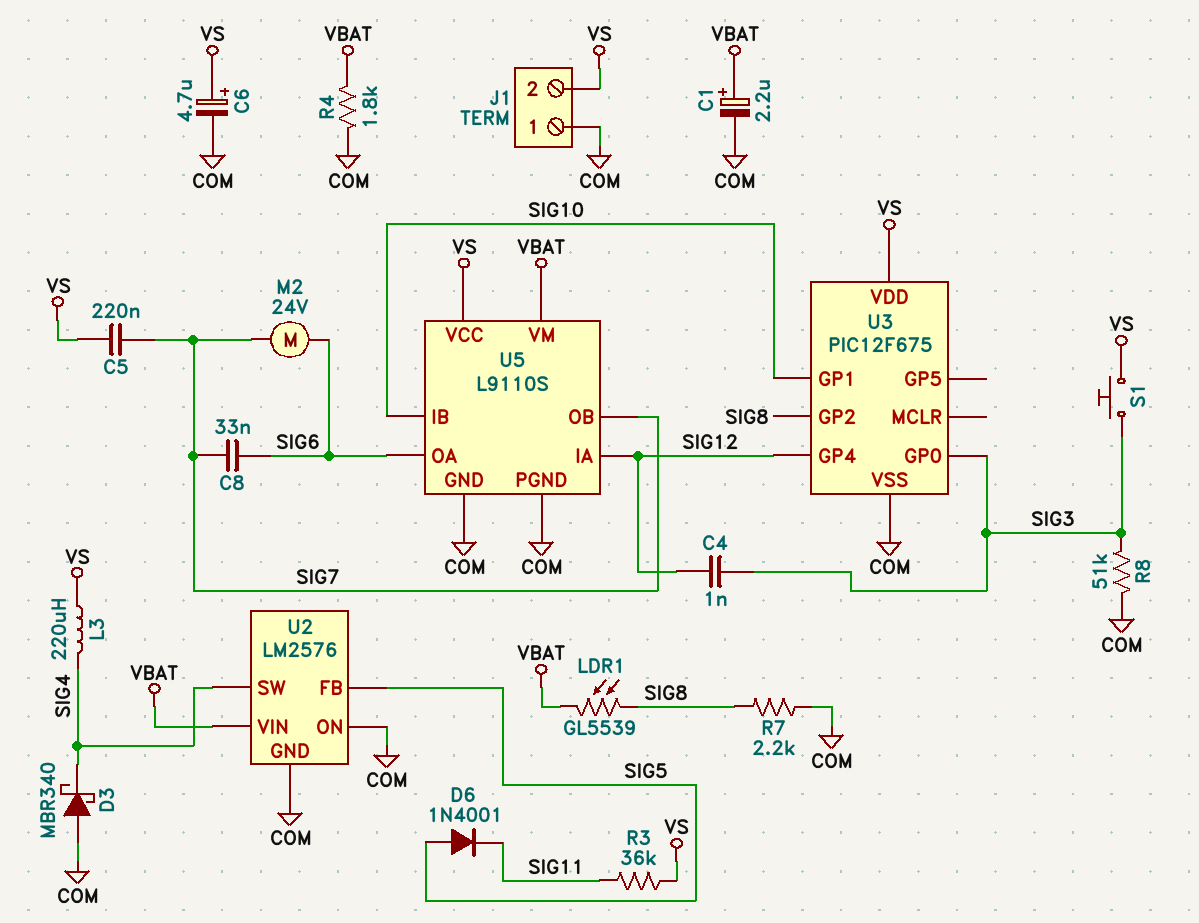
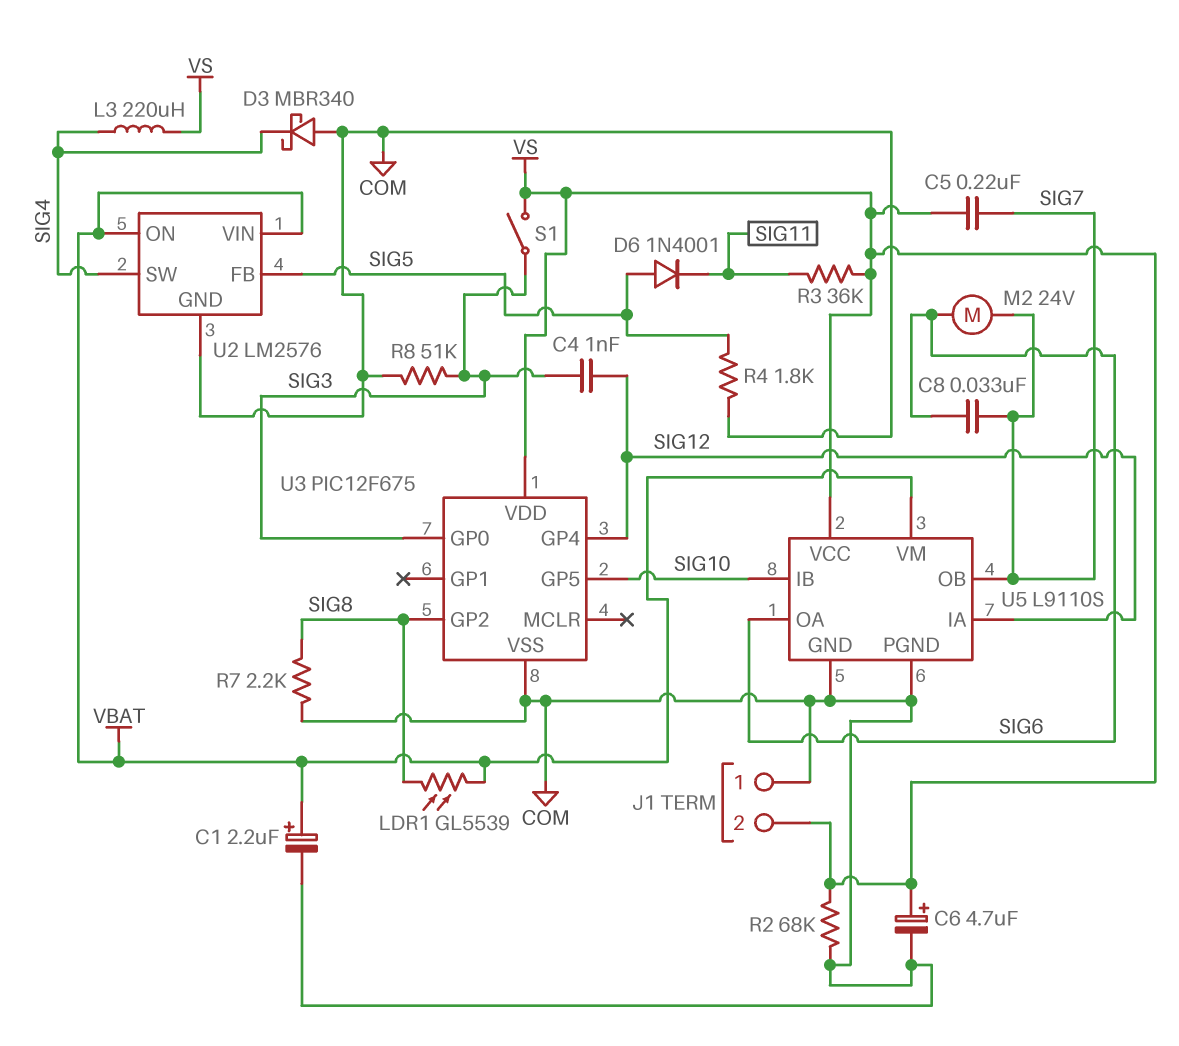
R2: none -> 68k (COM, VS)
R4: 1.8k (COM, VBAT) -> 1.8k (COM, SIG5)
S1: button (SIG3, VS) -> switch (SIG3, VS)
U2 pin ON: COM -> VBAT
U3 pin GP1: SIG10 -> none
U3 pin GP5: none -> SIG10

